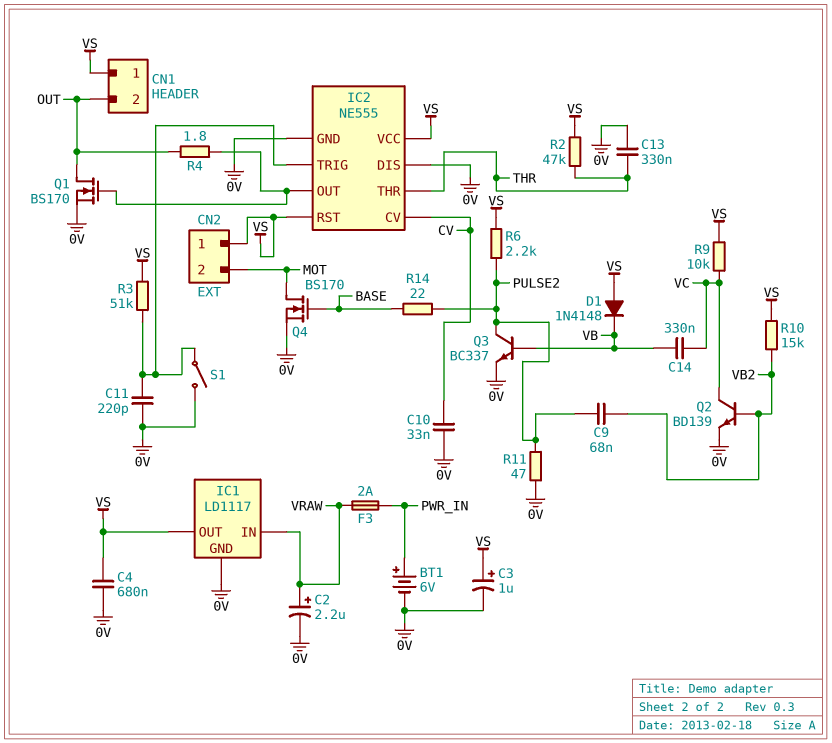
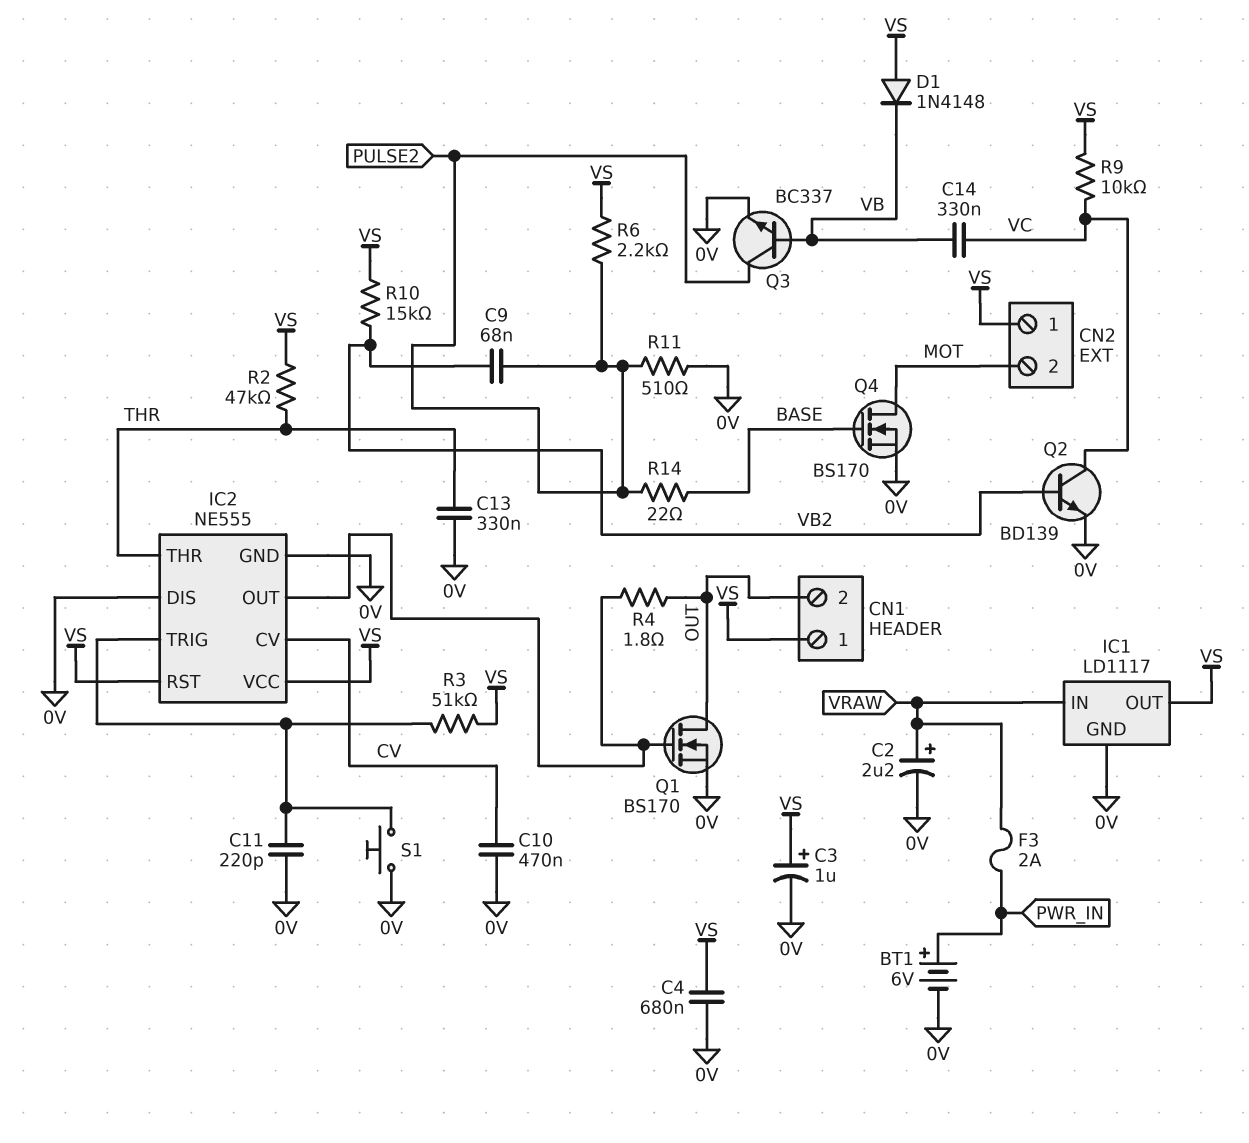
C10: 33nF (0V, CV) -> 470nF (0V, CV)
R11: 47 (0V, PULSE2) -> 510 (0V, PULSE2)
S1: switch (0V, IC2/TRIG) -> button (0V, IC2/TRIG)

